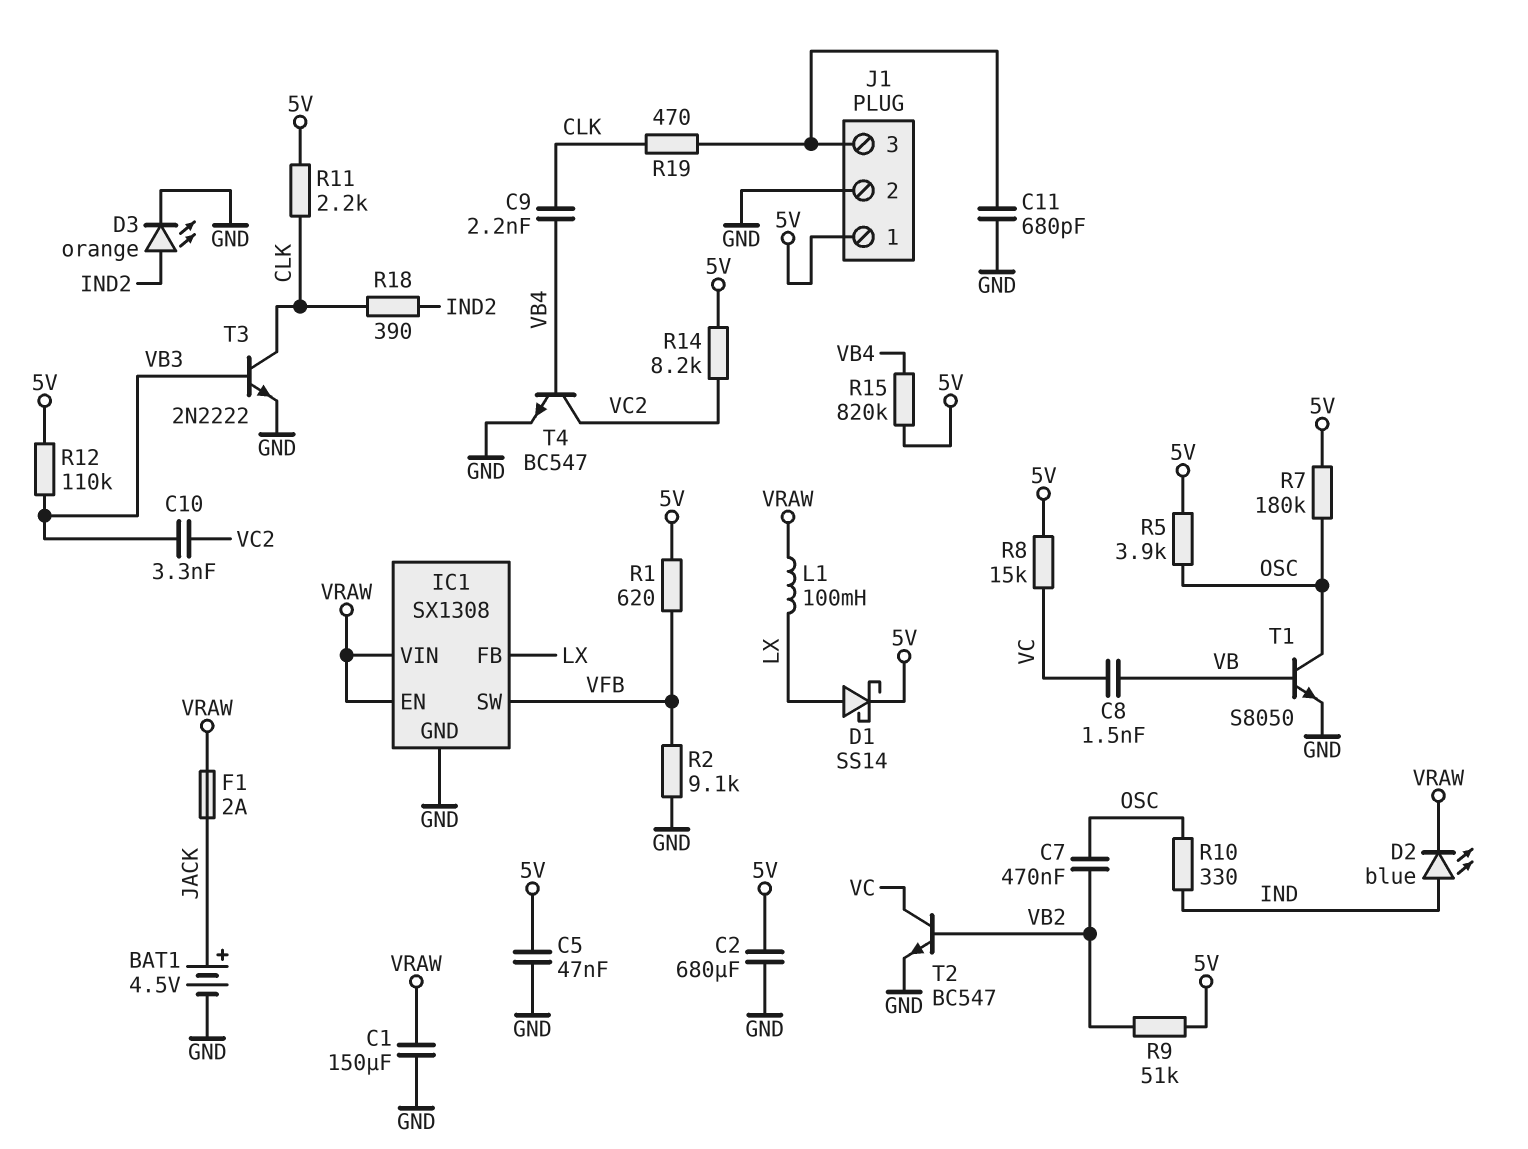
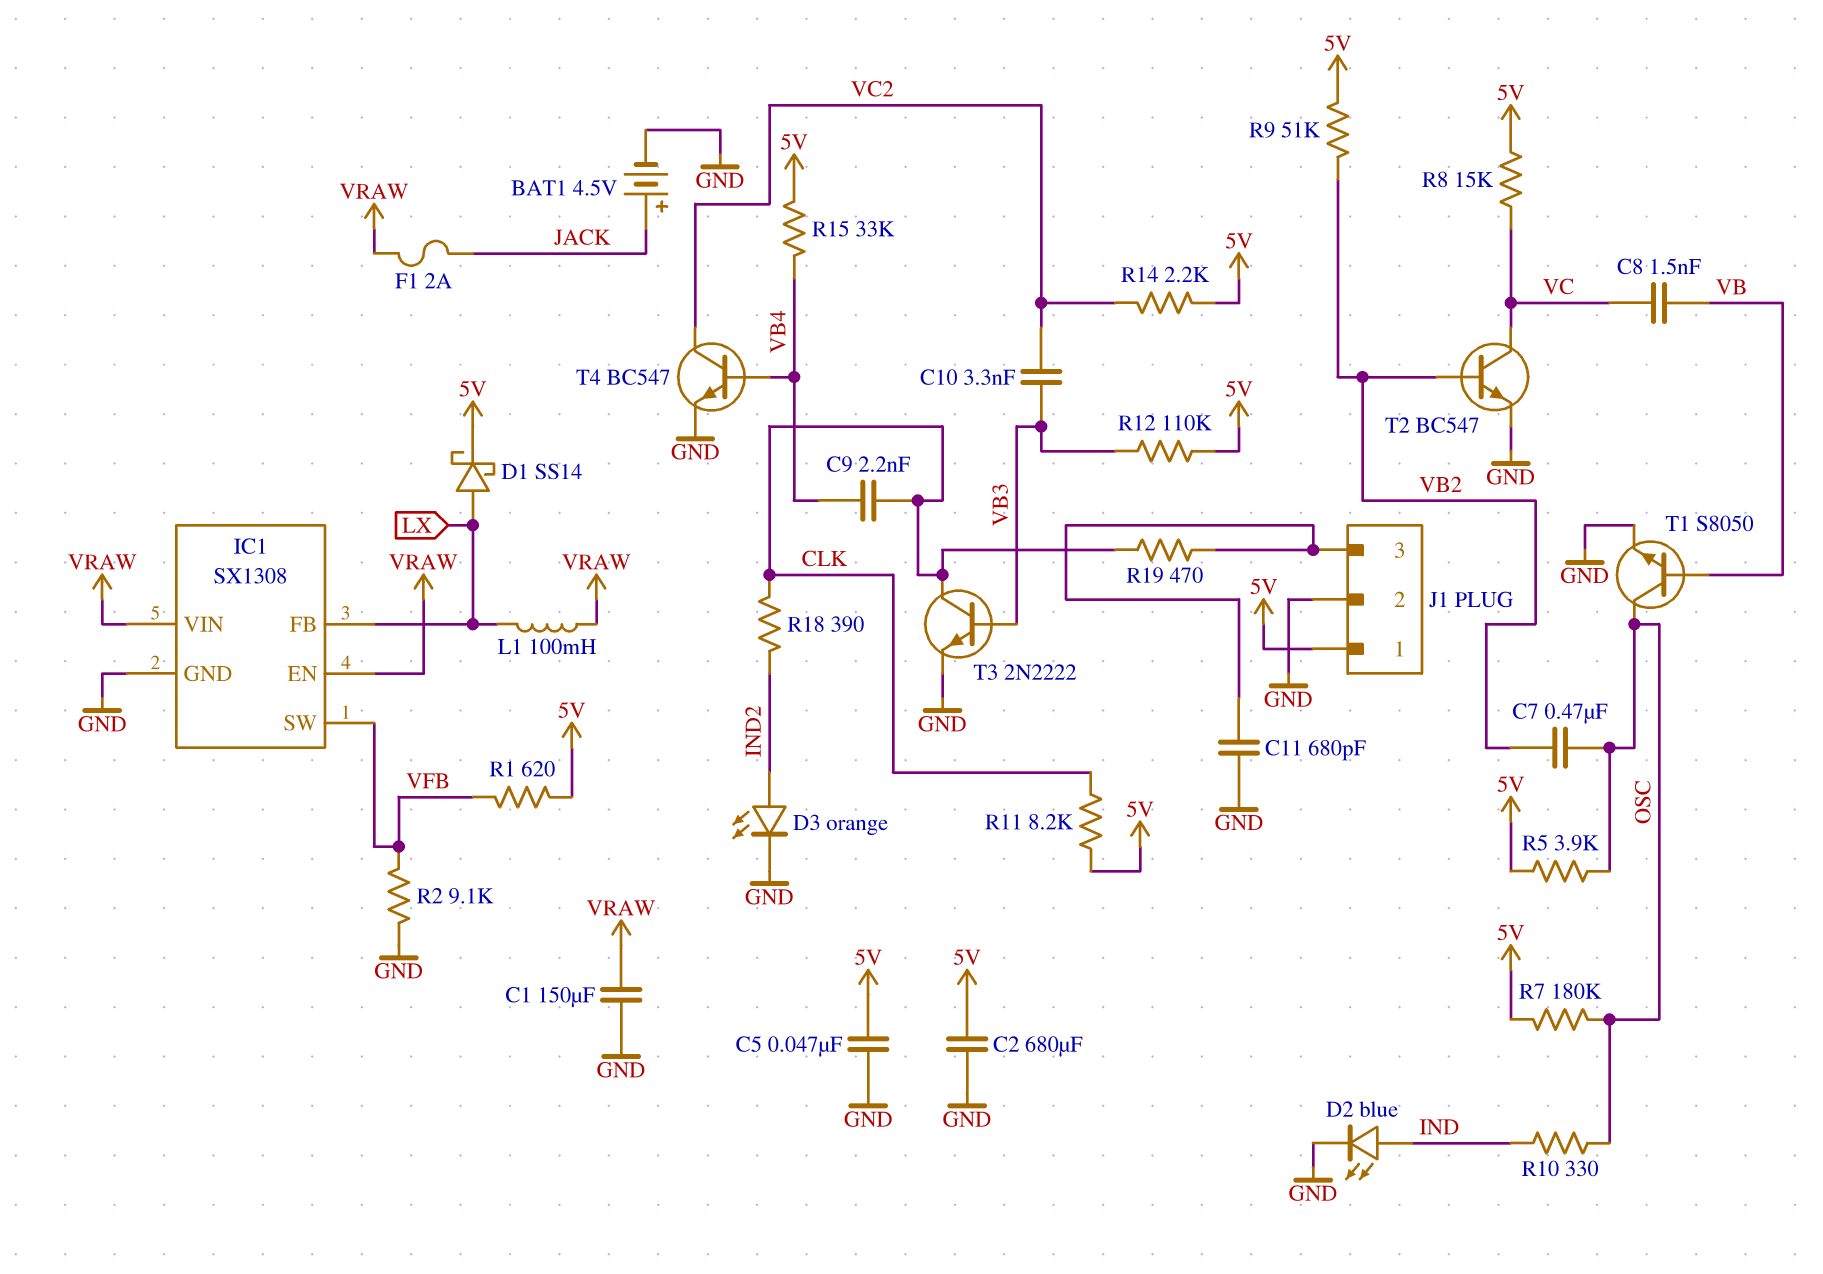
D2: LED blue (A IND, K VRAW) -> LED blue (A IND, K GND)
R11: 2.2k (5V, CLK) -> 8.2k (5V, CLK)
R14: 8.2k (5V, VC2) -> 2.2k (5V, VC2)
R15: 820k (5V, VB4) -> 33k (5V, VB4)

